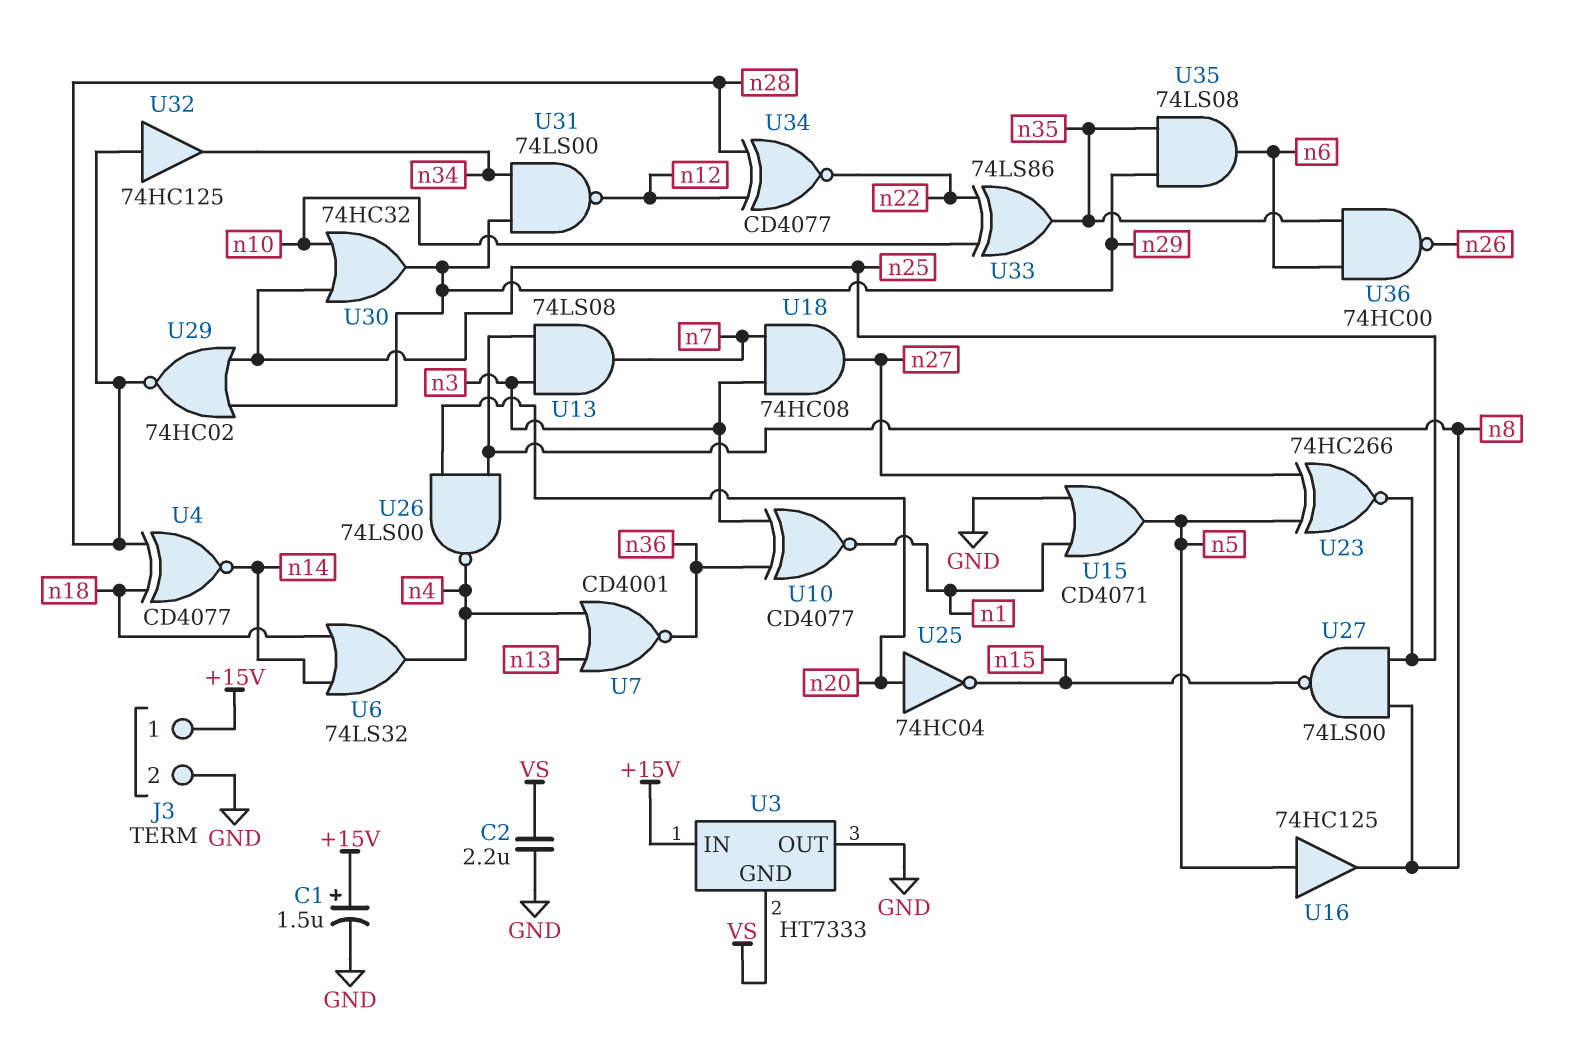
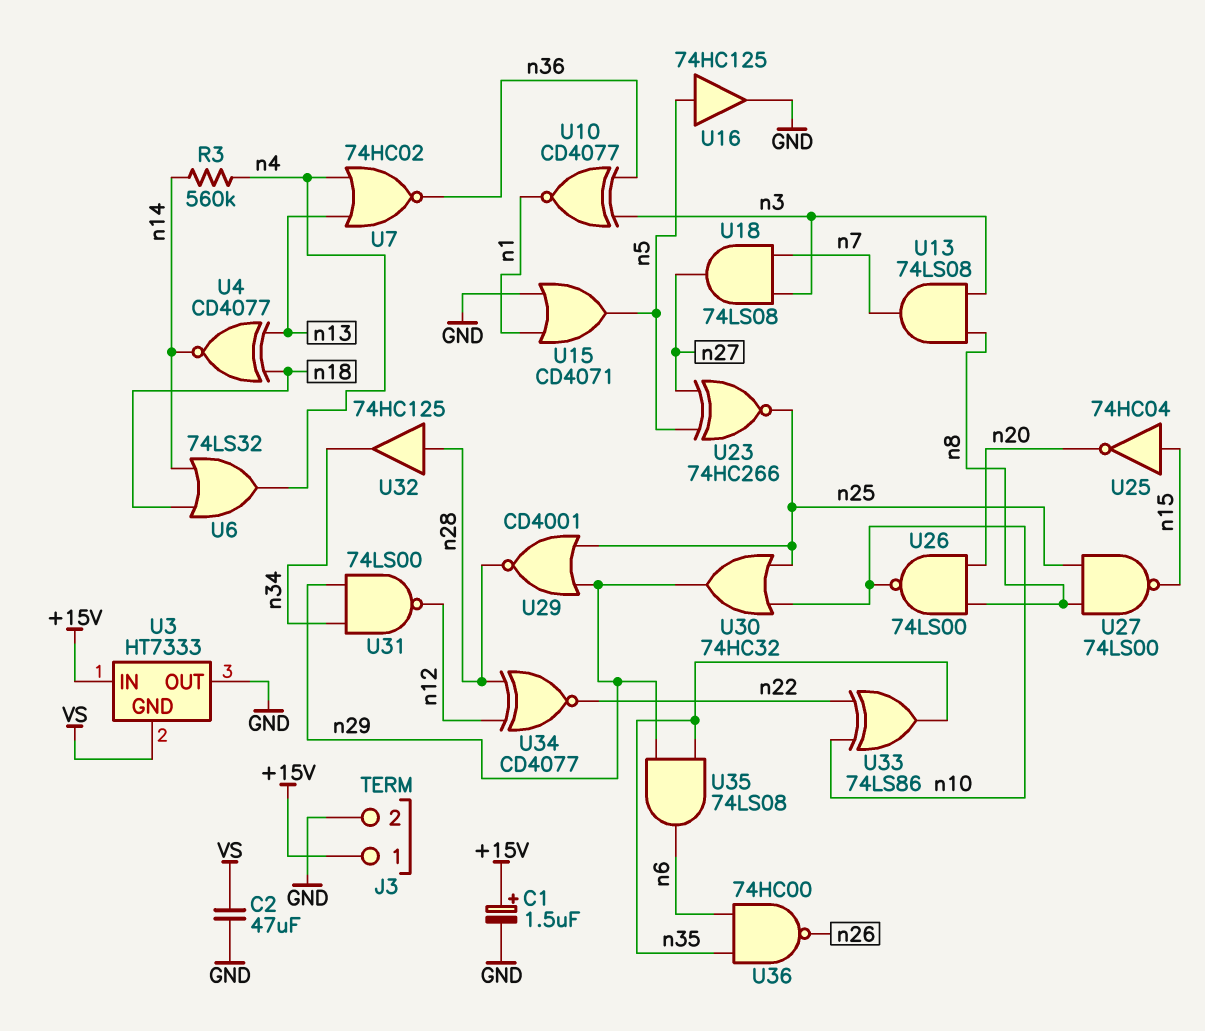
C2: 2.2uF (GND, VS) -> 47uF (GND, VS)
R3: none -> 560k (n4, n14)
U4: XNOR CD4077 (in n18, in n28, out n14) -> XNOR CD4077 (in n13, in n18, out n14)
U7: NOR CD4001 (in n4, in n13, out n36) -> NOR 74HC02 (in n4, in n13, out n36)
U16: buffer 74HC125 (in n5, out n8) -> buffer 74HC125 (in n5, out GND)
U18: AND 74HC08 (in n3, in n7, out n27) -> AND 74LS08 (in n3, in n7, out n27)
U25: NOT 74HC04 (in n20, out n15) -> NOT 74HC04 (in n15, out n20)
U26: NAND 74LS00 (in n8, in n20, out n4) -> NAND 74LS00 (in n8, in n20, out n10)
U29: NOR 74HC02 (in n25, in n29, out n28) -> NOR CD4001 (in n25, in n29, out n28)

